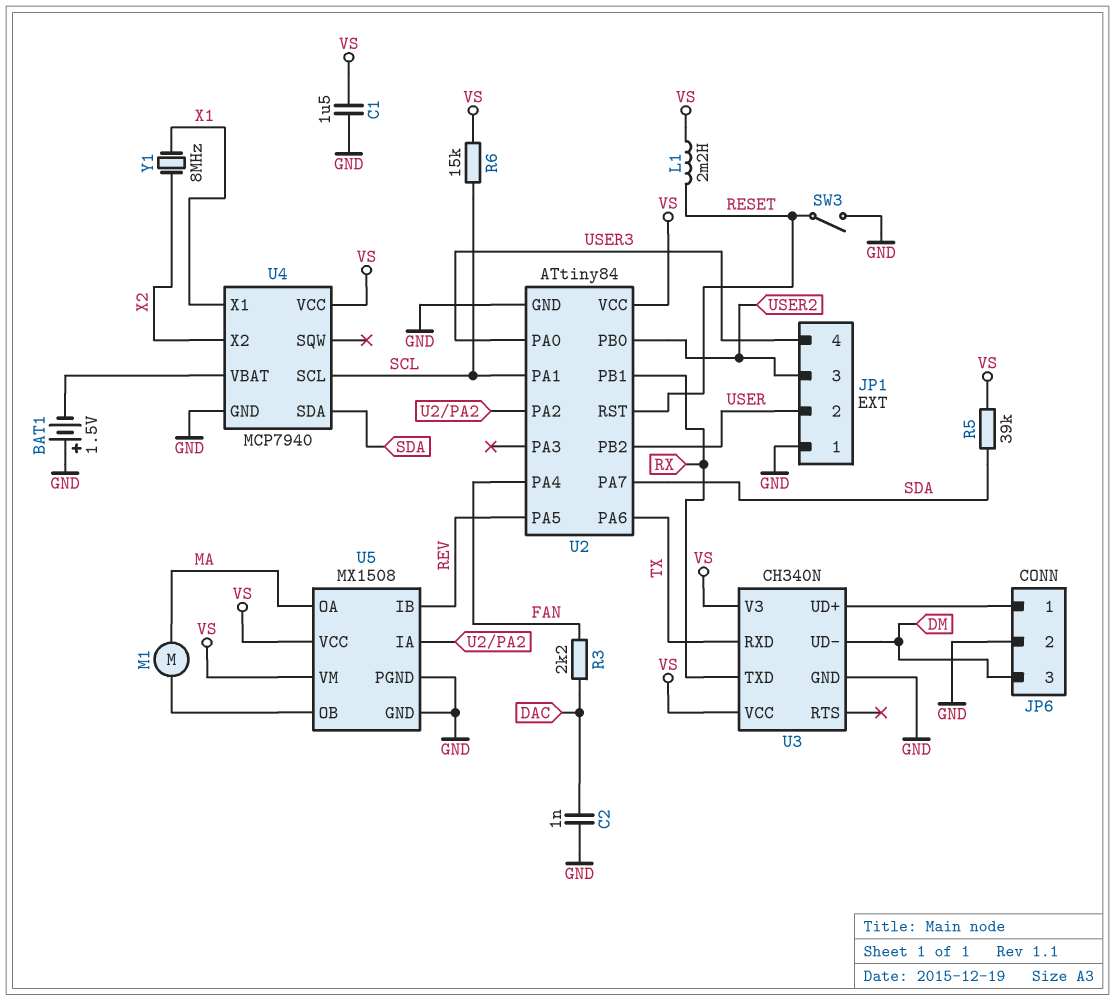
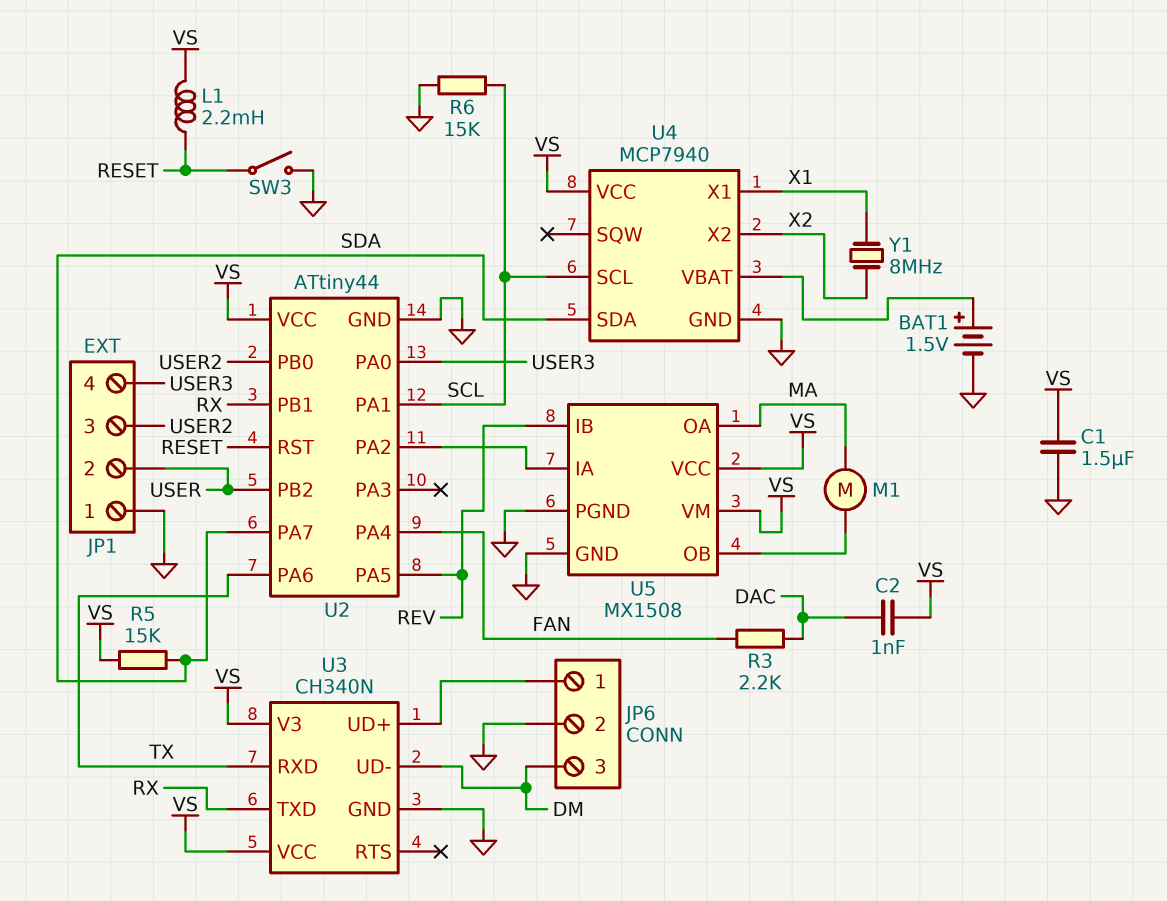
BAT1: 1.5V (plus GND, minus U4/VBAT) -> 1.5V (plus U4/VBAT, minus GND)
C2: 1nF (DAC, GND) -> 1nF (DAC, VS)
R5: 39k (SDA, VS) -> 15k (SDA, VS)
R6: 15k (SCL, VS) -> 15k (GND, SCL)
U2: ATtiny84 -> ATtiny44

